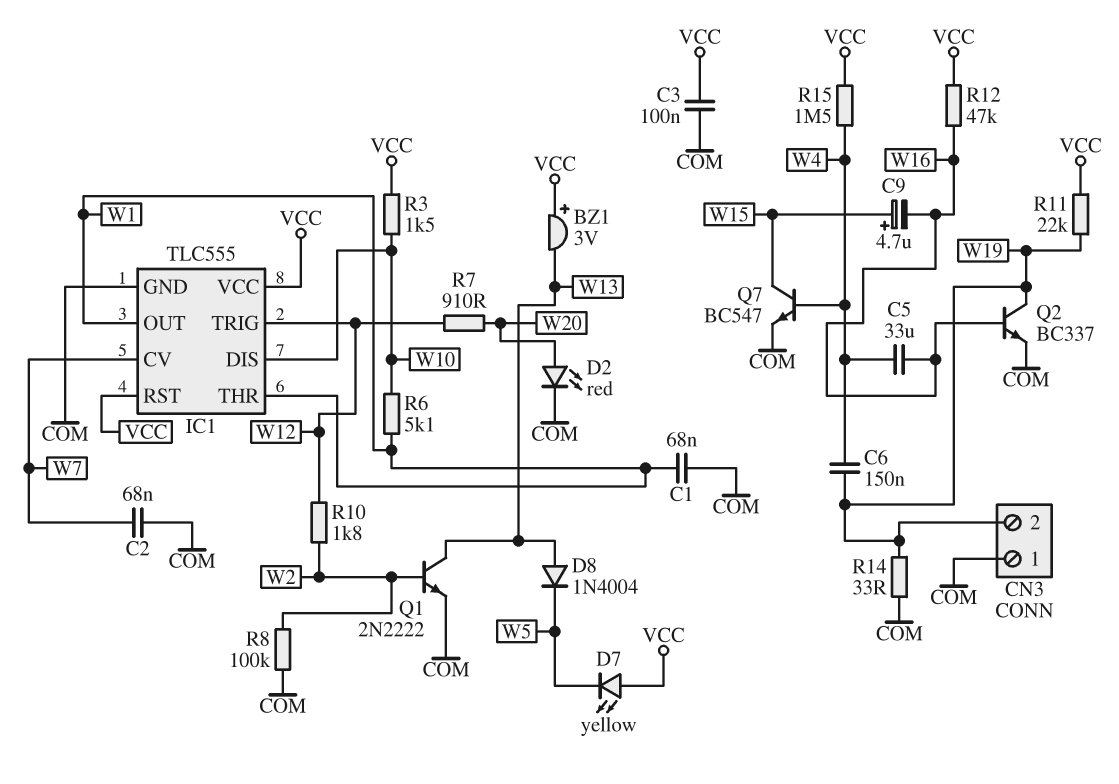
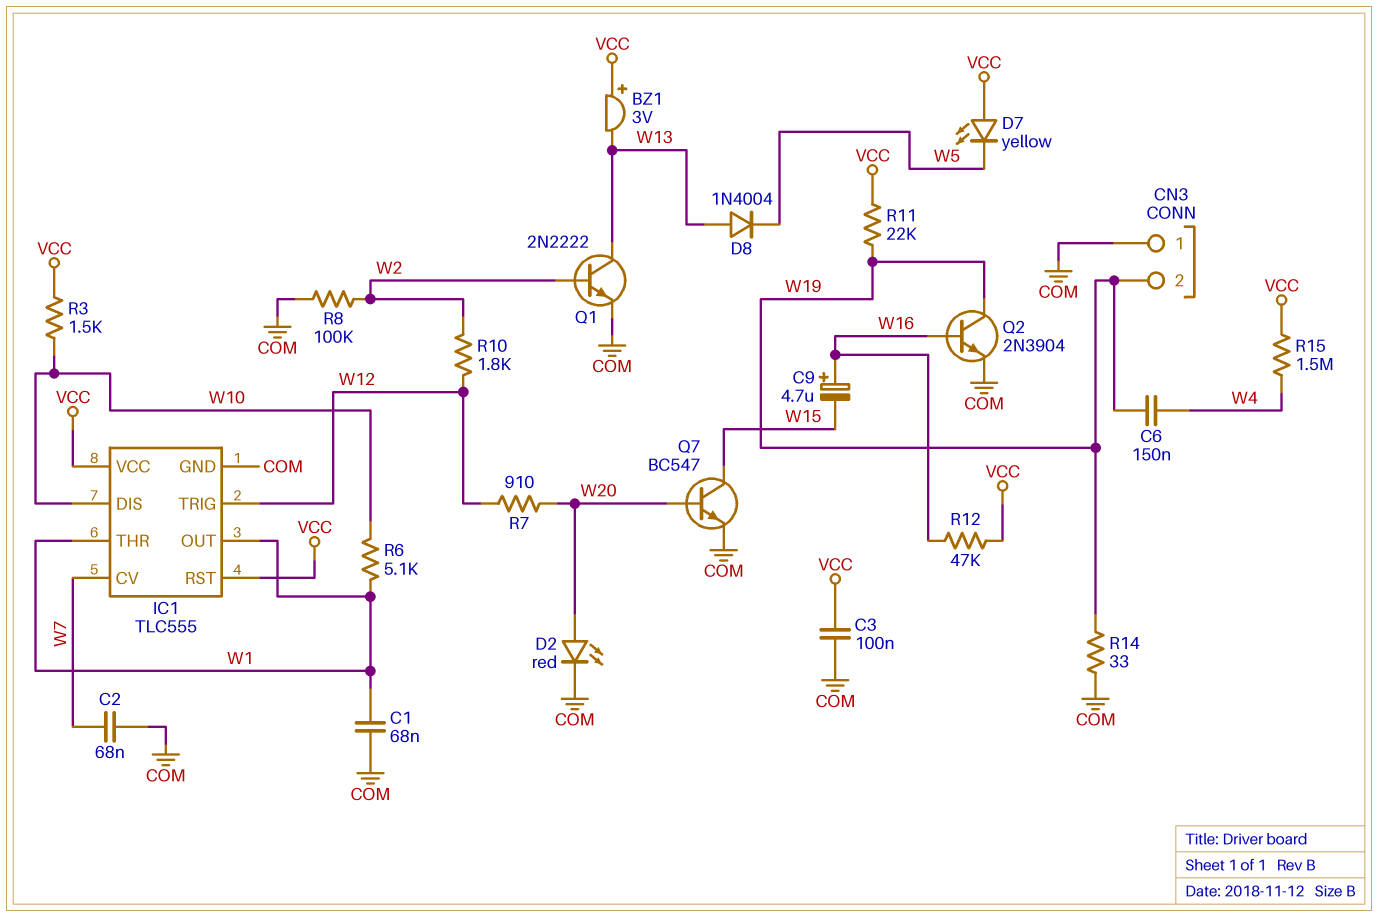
C5: 33uF (W4, W16) -> none
C9: 4.7uF (plus W15, minus W16) -> 4.7uF (plus W16, minus W15)
Q2: NPN BC337 (B W16, C W19, E COM) -> NPN 2N3904 (B W16, C W19, E COM)
Q7: NPN BC547 (B W4, C W15, E COM) -> NPN BC547 (B W20, C W15, E COM)

